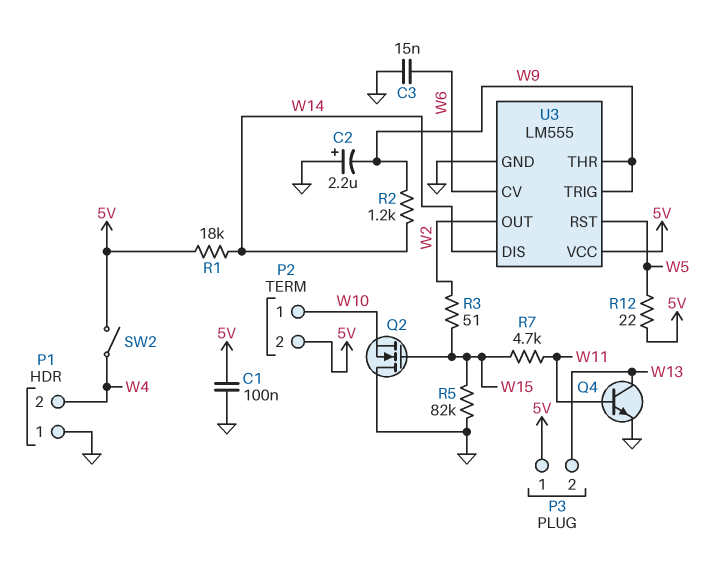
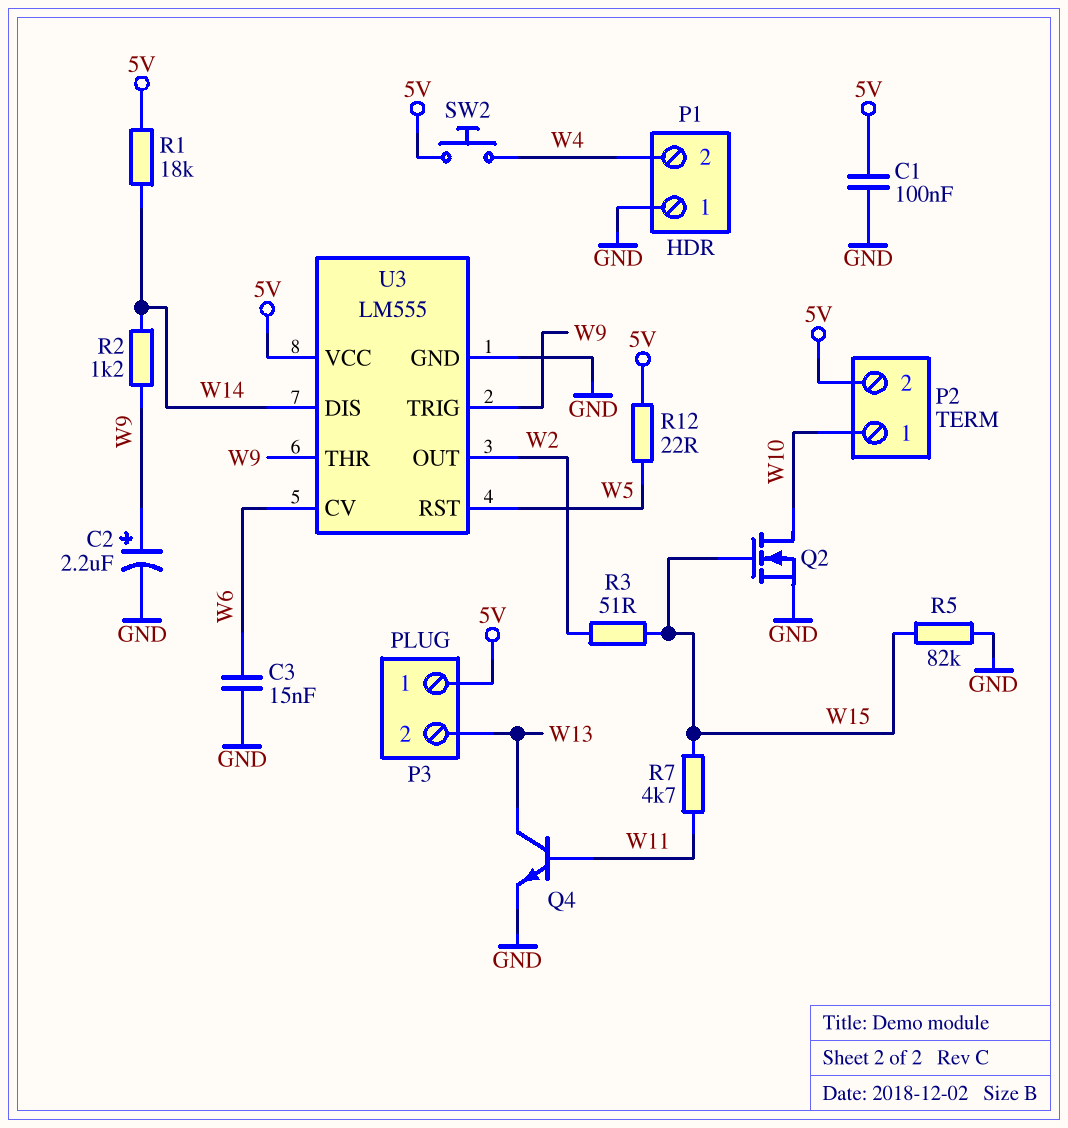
C2: 2.2uF (plus GND, minus W9) -> 2.2uF (plus W9, minus GND)
Q2: NMOS (G W15, D GND, S W10) -> NMOS (G W15, D W10, S GND)
SW2: switch (5V, W4) -> button (5V, W4)

